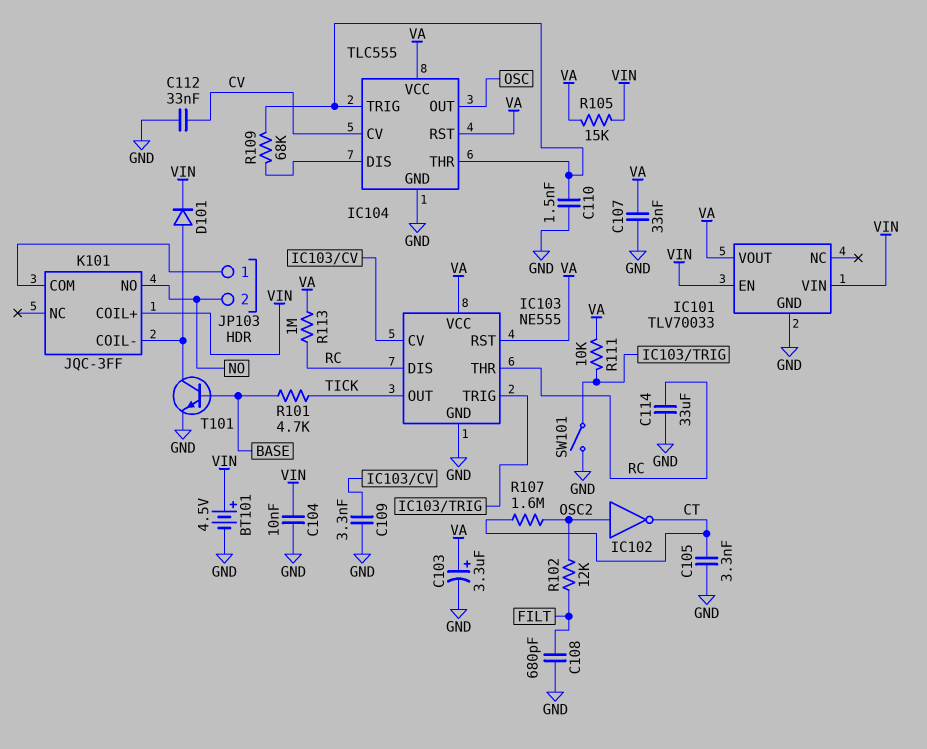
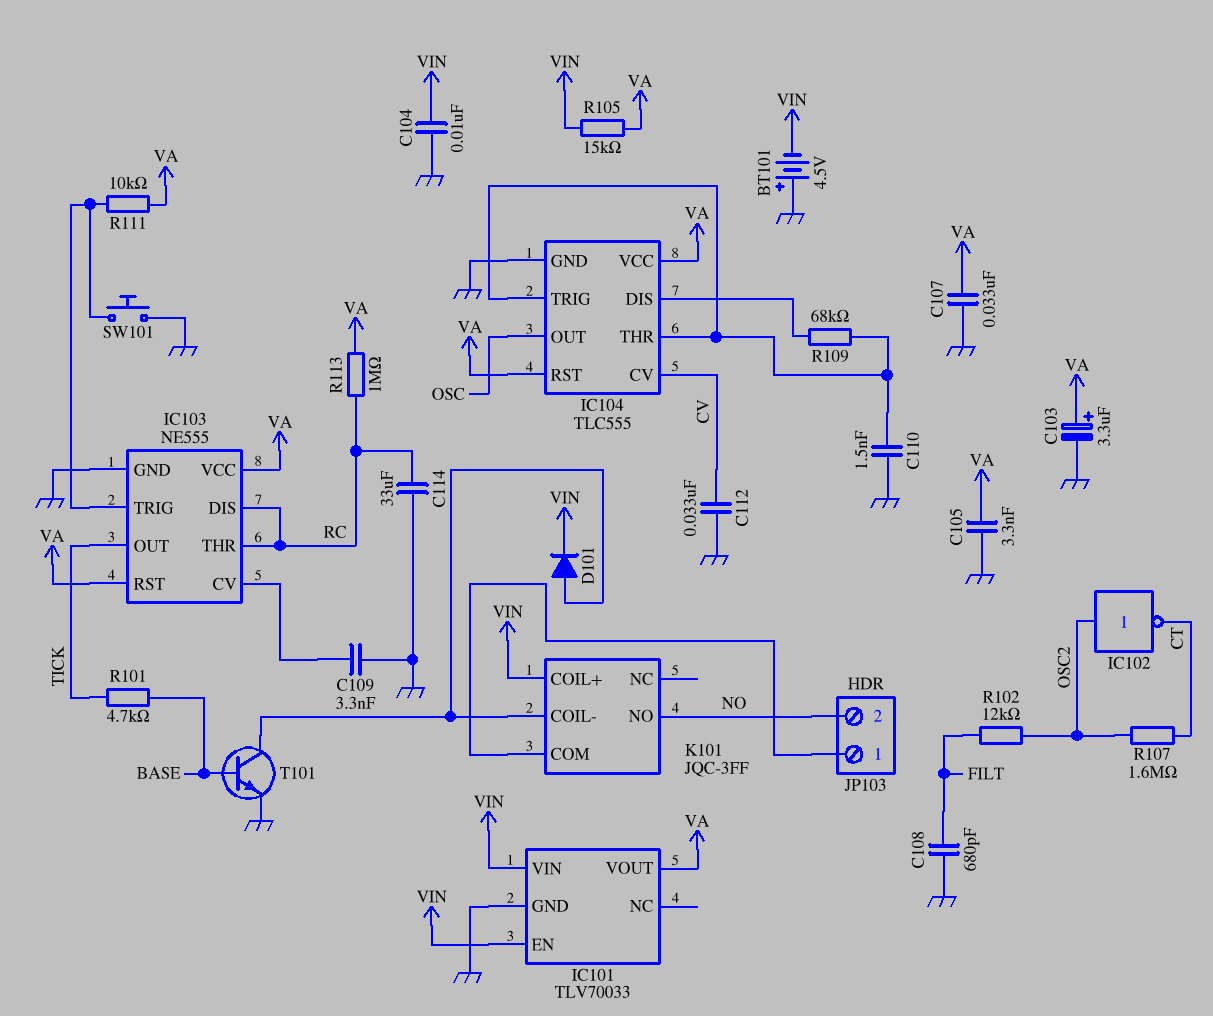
BT101: 4.5V (plus VIN, minus GND) -> 4.5V (plus GND, minus VIN)
C105: 3.3nF (CT, GND) -> 3.3nF (GND, VA)
SW101: switch (GND, IC103/TRIG) -> button (GND, IC103/TRIG)

